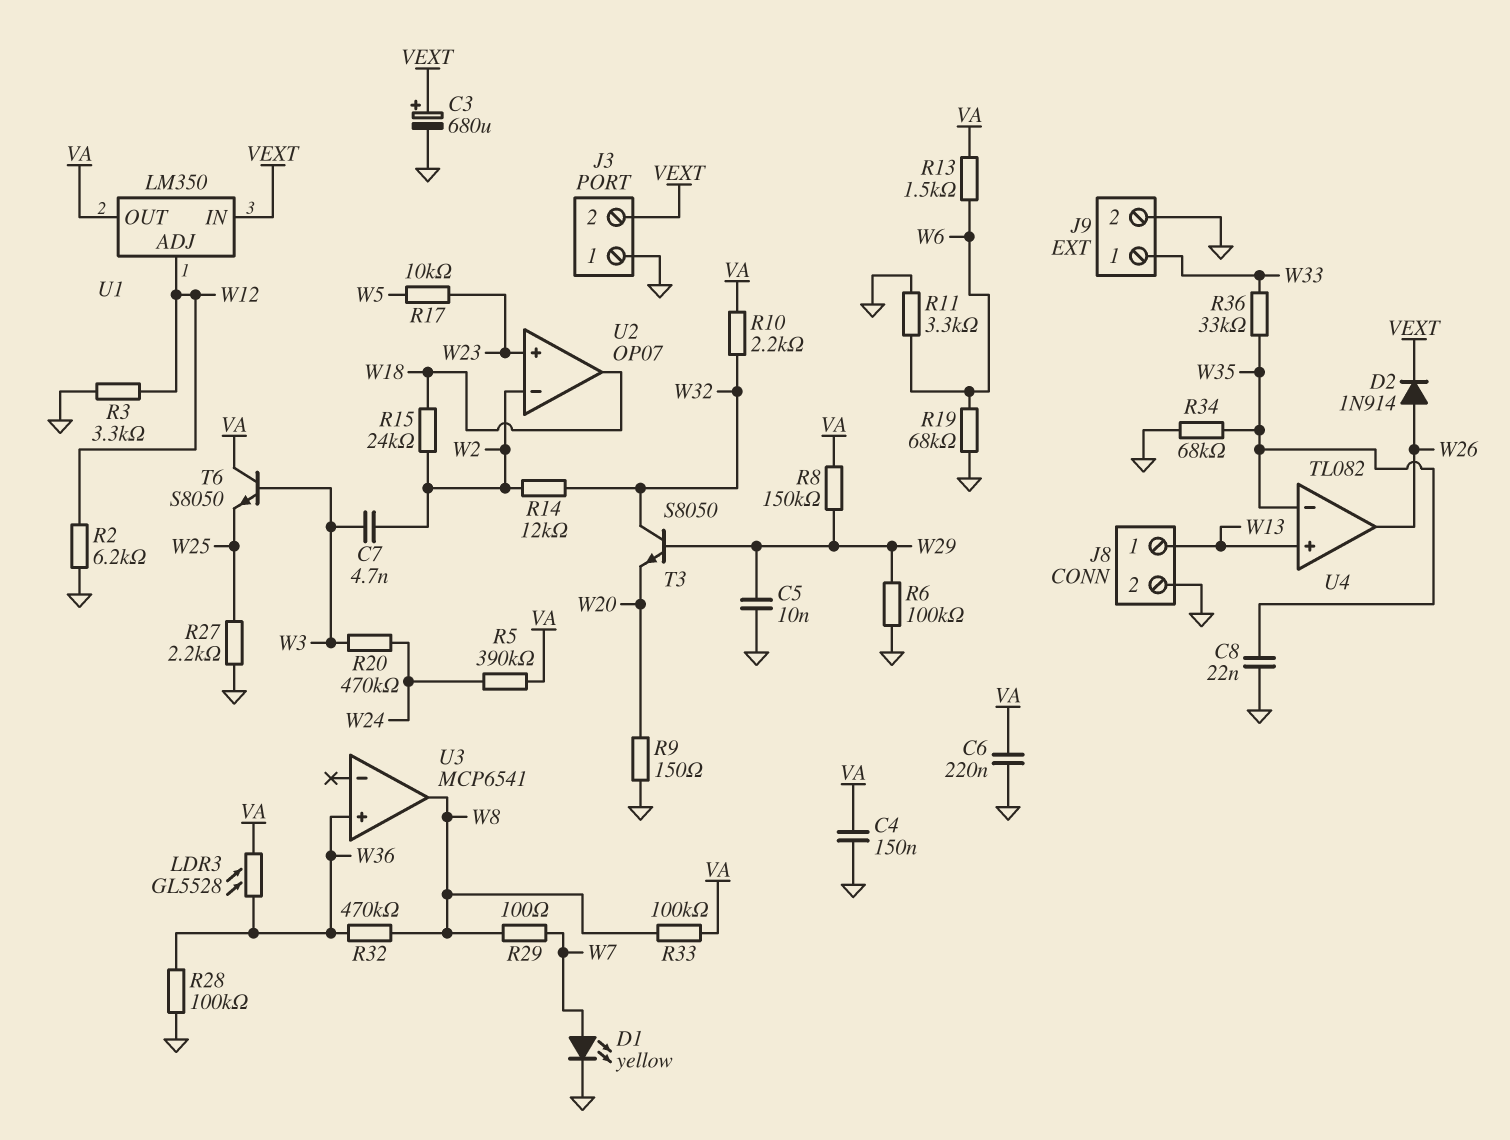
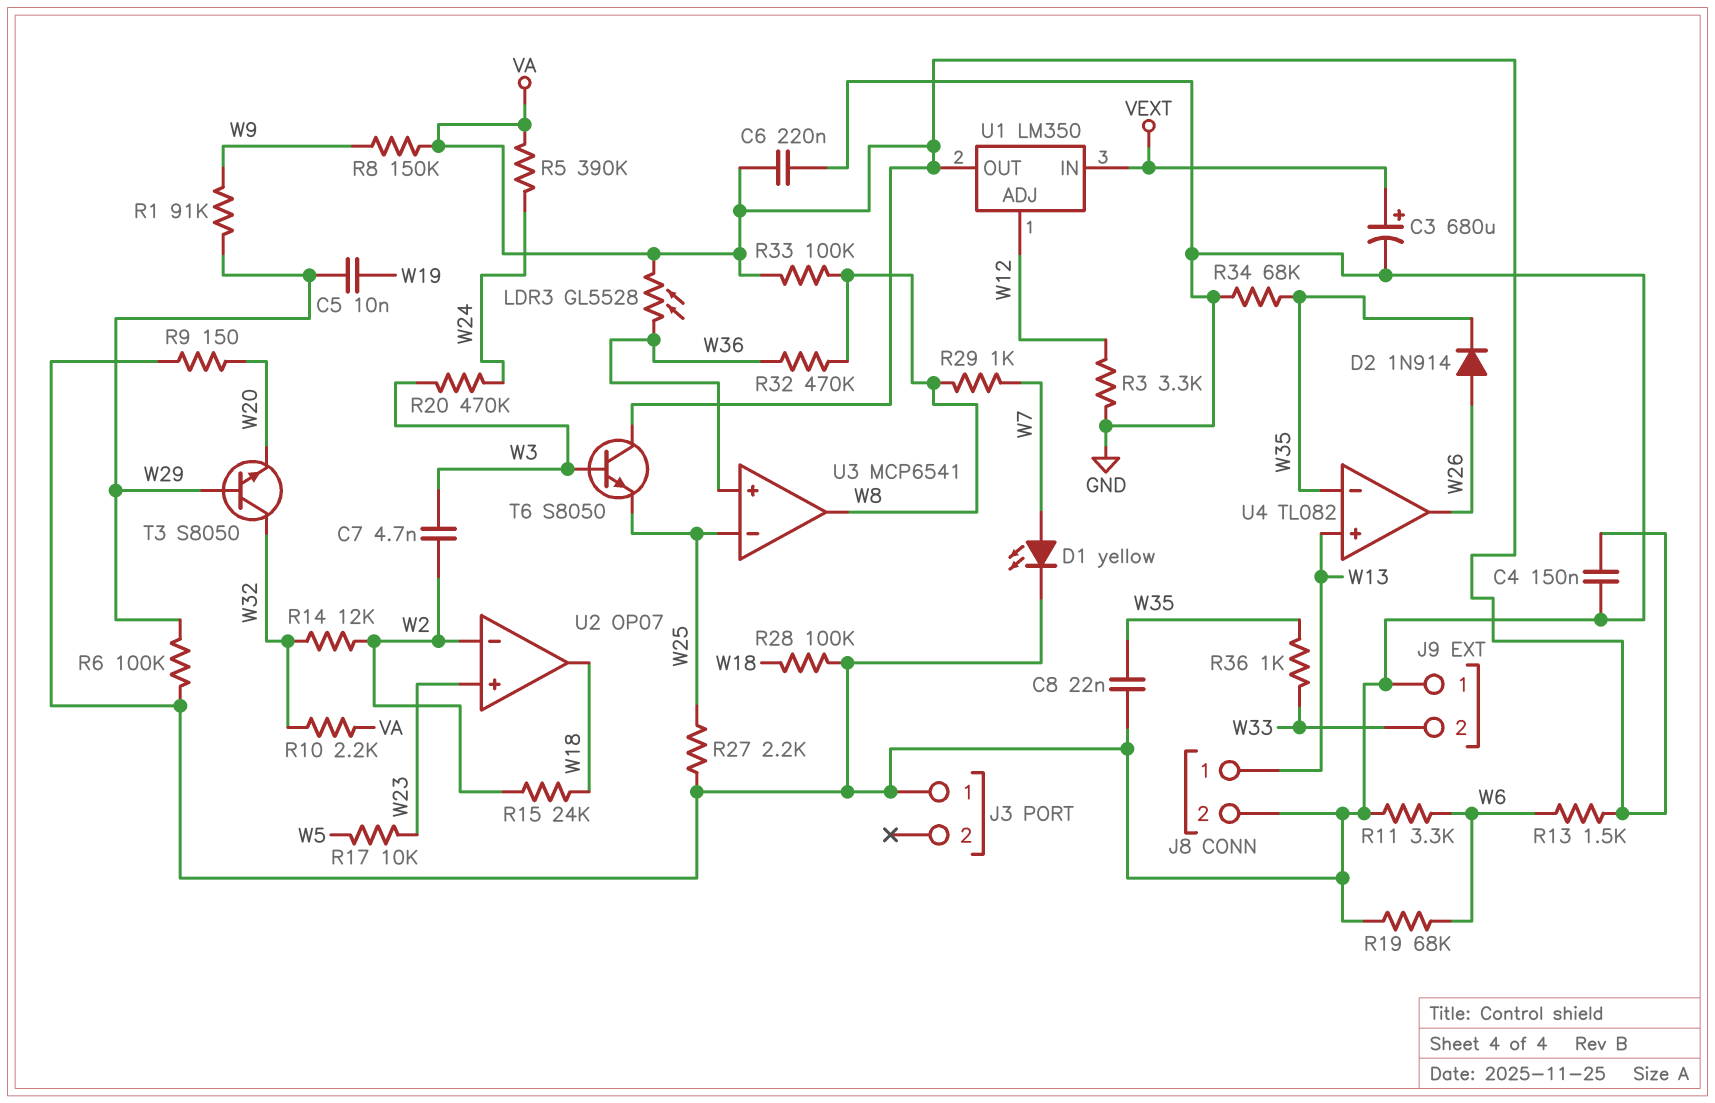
C5: 10nF (GND, W29) -> 10nF (W19, W29)
D2: diode 1N914 (A W26, K VEXT) -> diode 1N914 (A W26, K W35)
J3 pin 2: VEXT -> none
J9 pin 1: W33 -> GND
J9 pin 2: GND -> W33
R1: none -> 91k (W9, W29)
R2: 6.2k (GND, W12) -> none
R8: 150k (VA, W29) -> 150k (VA, W9)
R28: 100k (GND, W36) -> 100k (GND, W18)
R29: 100 (W7, W8) -> 1k (W7, W8)
R36: 33k (W33, W35) -> 1k (W33, W35)
U3 pin in-: none -> W25

